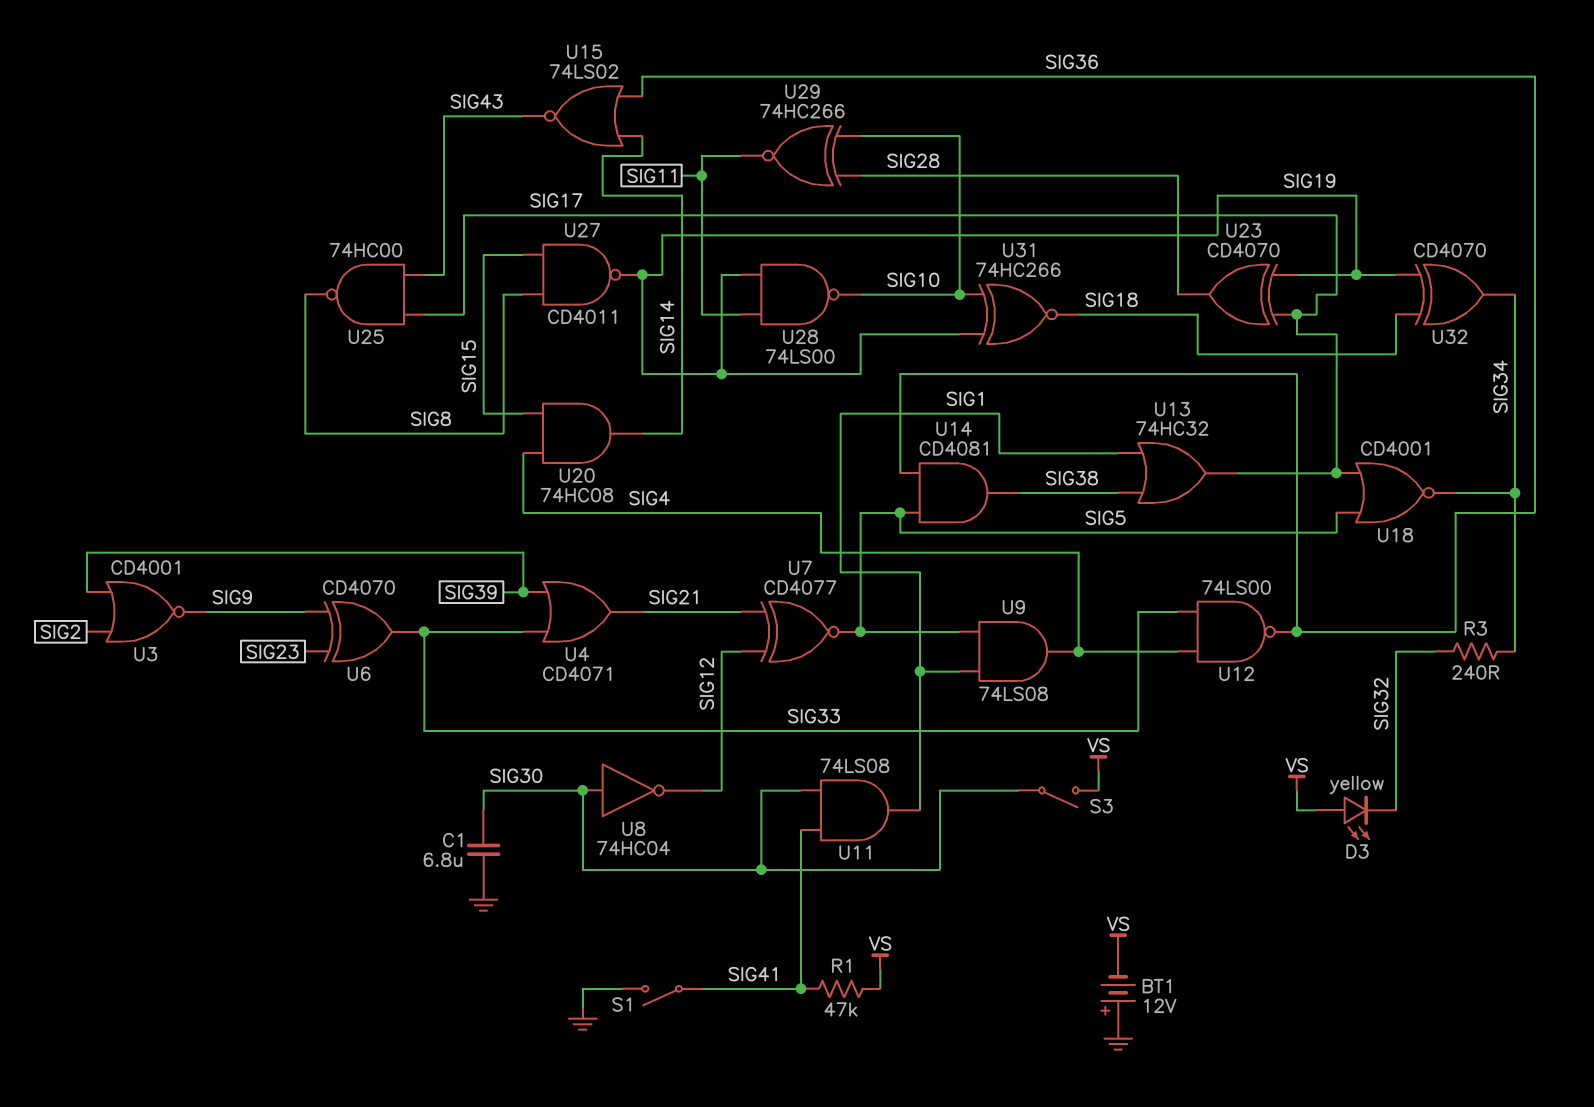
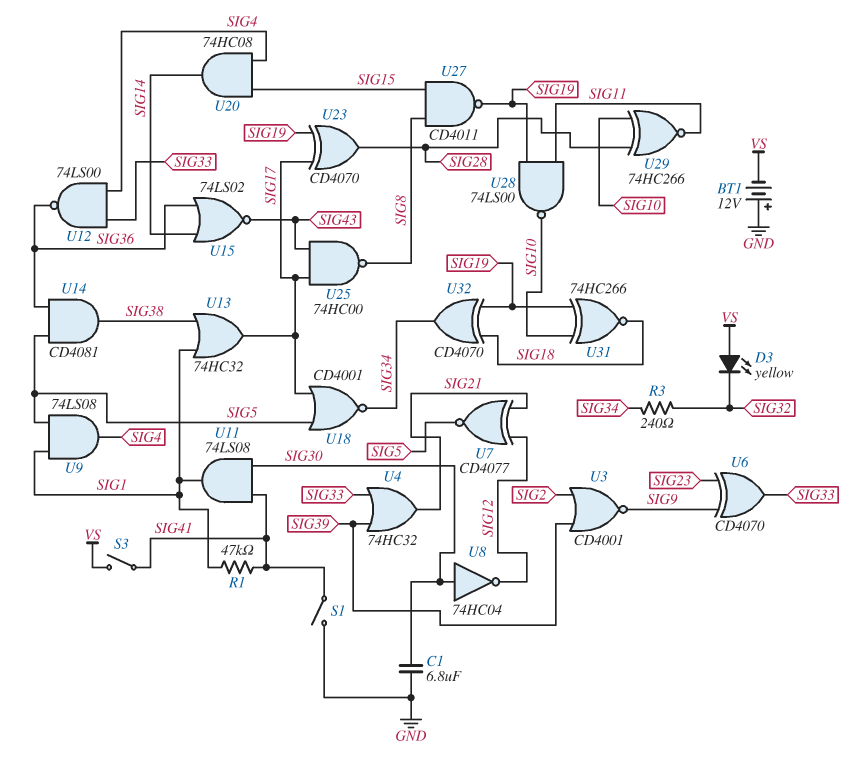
R1: 47k (SIG41, VS) -> 47k (SIG1, SIG41)
S3: switch (SIG30, VS) -> switch (SIG41, VS)
U4: OR CD4071 (in SIG33, in SIG39, out SIG21) -> OR 74HC32 (in SIG33, in SIG39, out SIG21)

